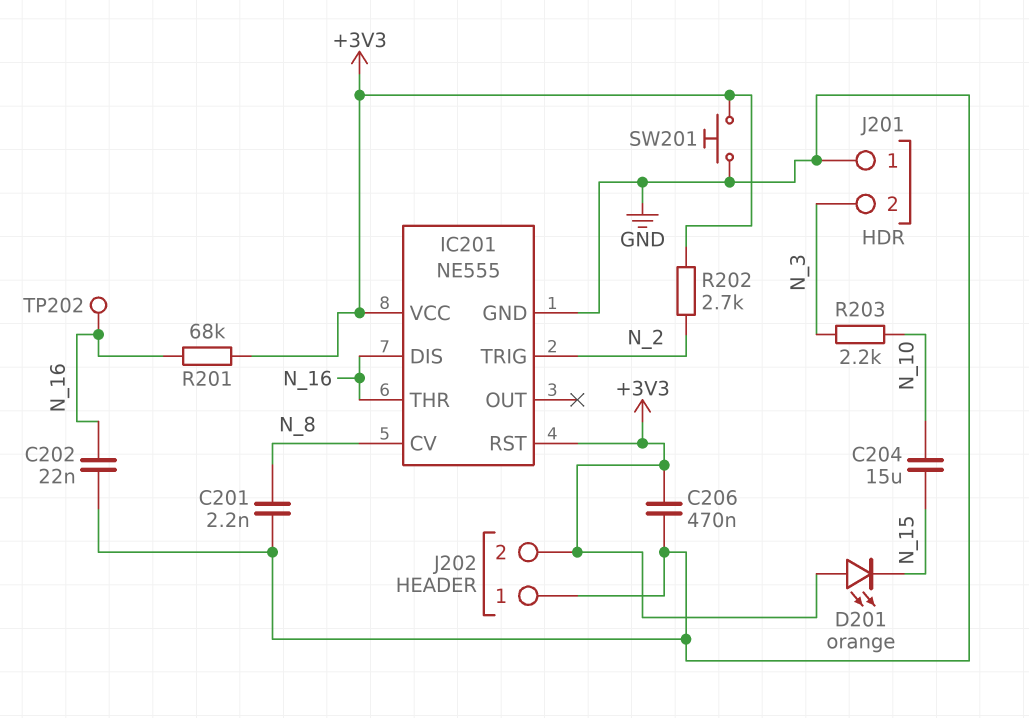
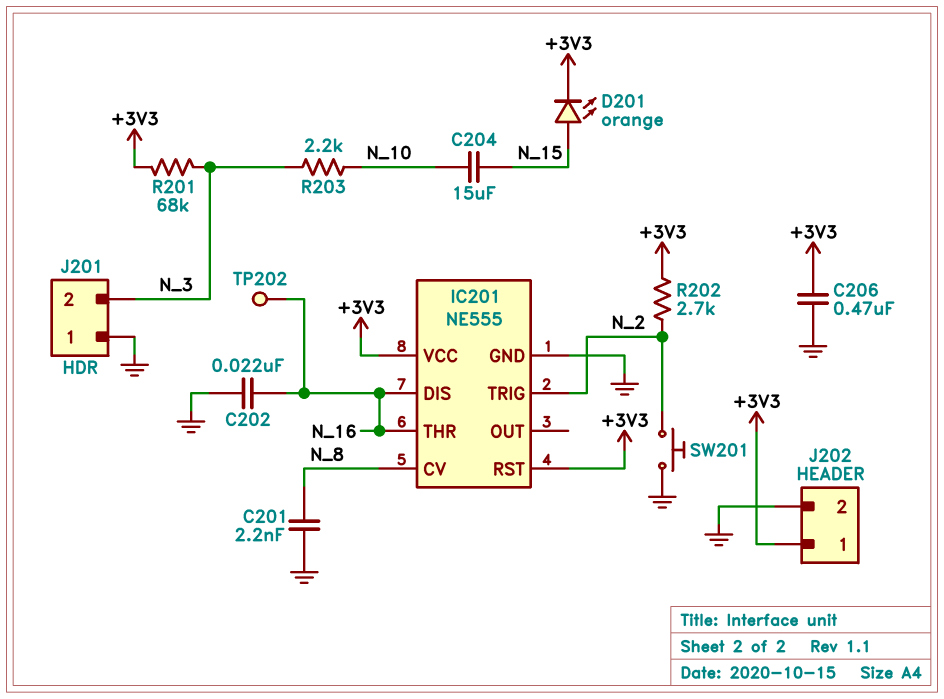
D201: LED orange (A +3V3, K N_15) -> LED orange (A N_15, K +3V3)
J202 pin 1: GND -> +3V3
J202 pin 2: +3V3 -> GND
R201: 68k (+3V3, N_16) -> 68k (+3V3, N_3)
SW201: button (+3V3, GND) -> button (GND, N_2)

